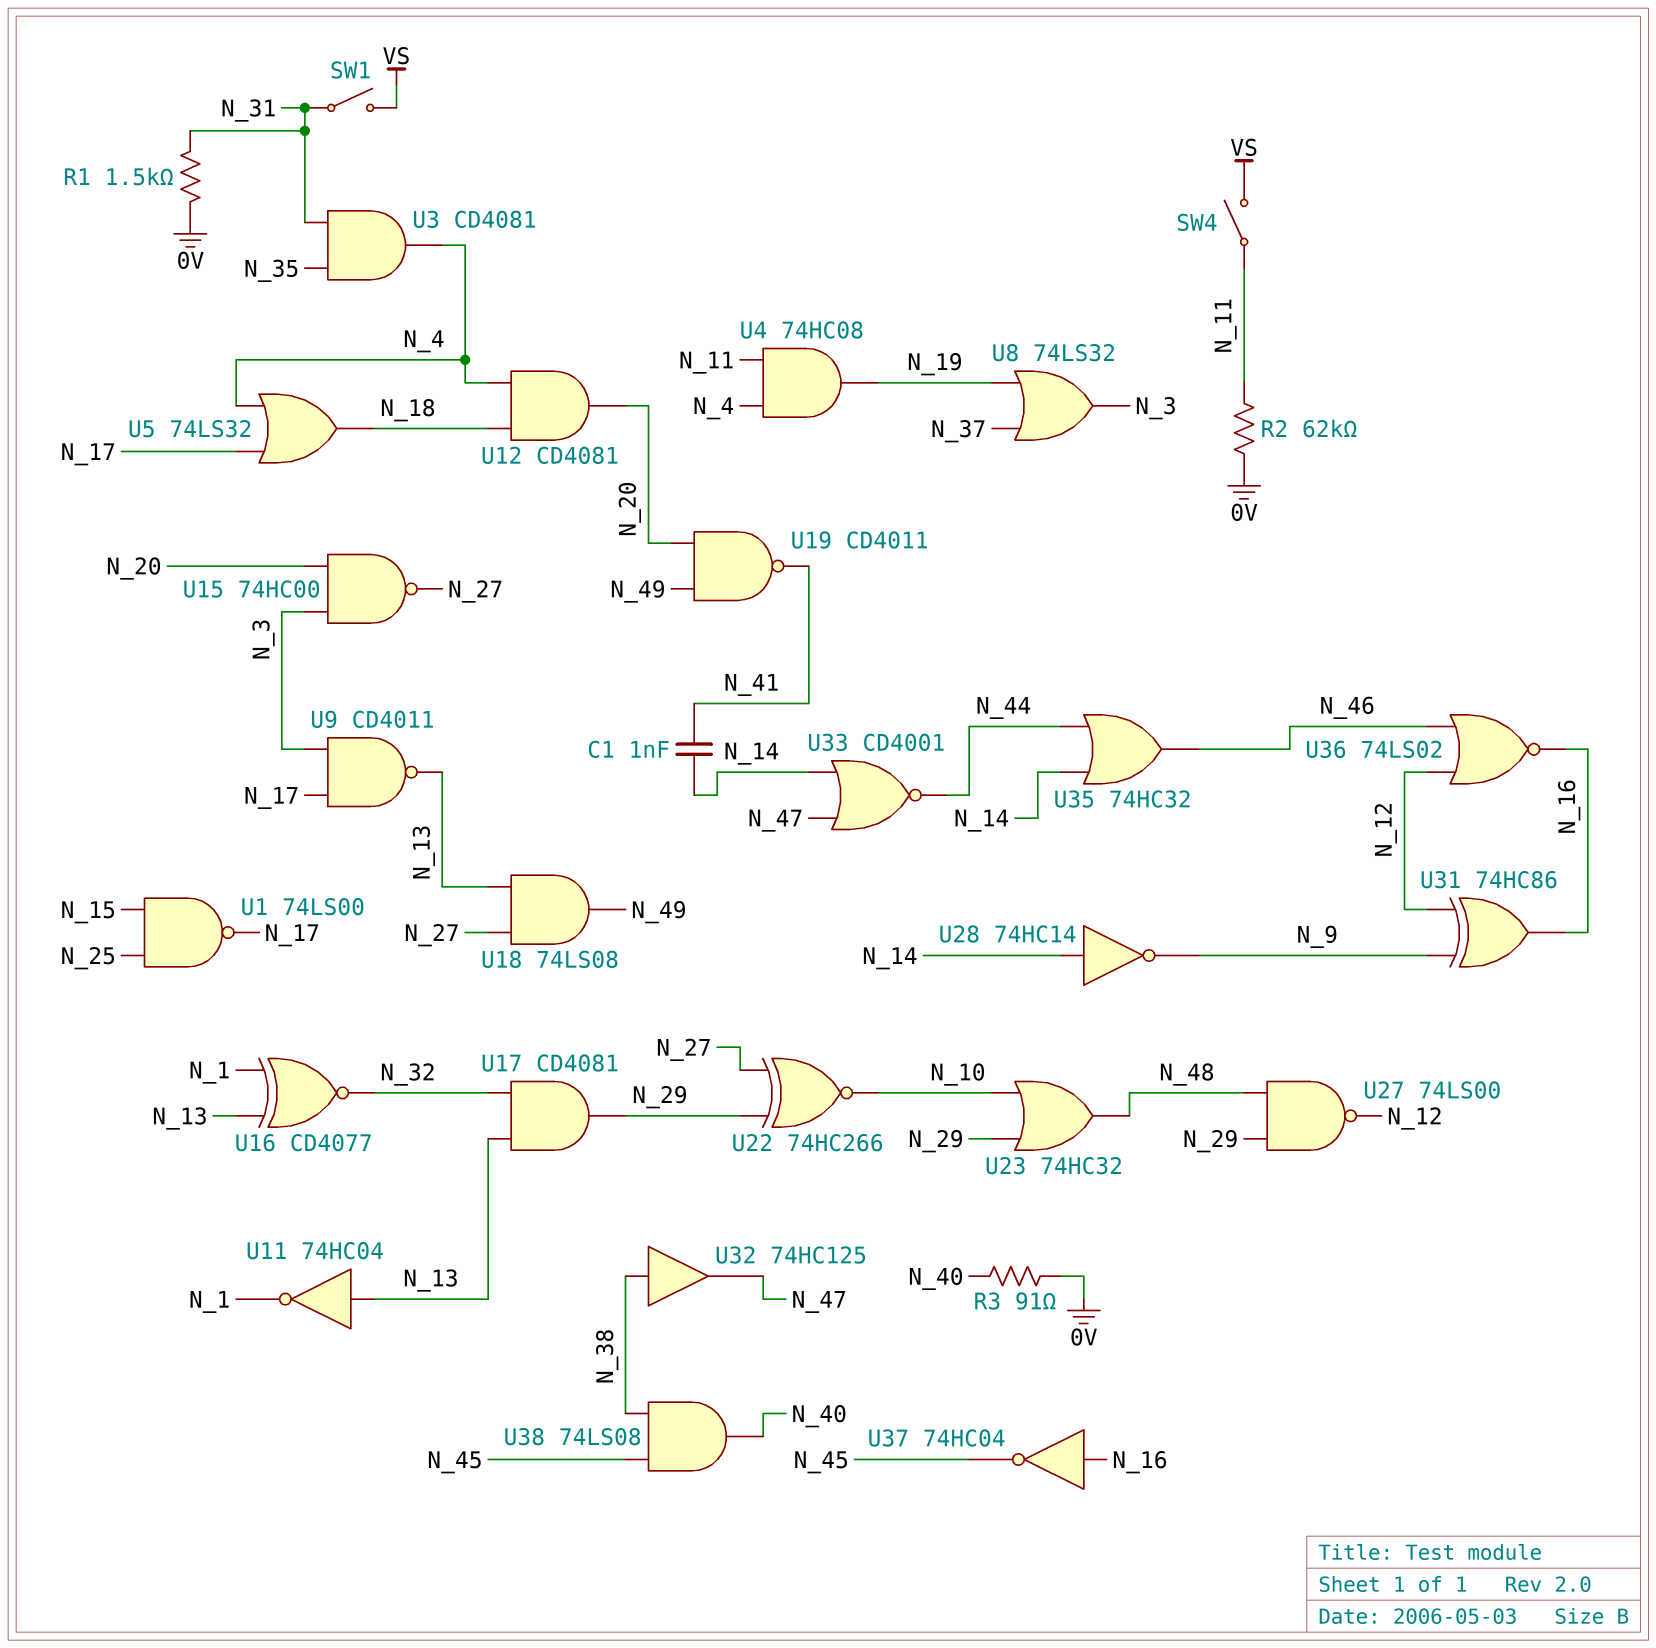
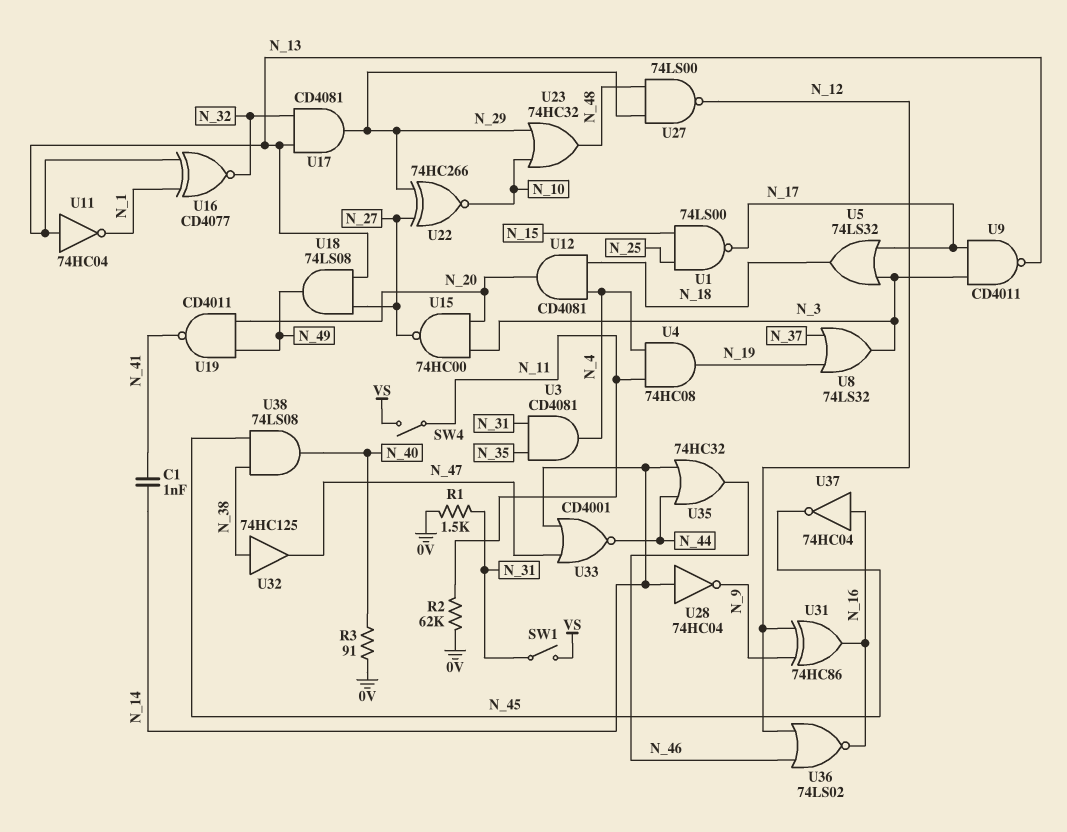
U5: OR 74LS32 (in N_4, in N_17, out N_18) -> OR 74LS32 (in N_3, in N_17, out N_18)
U28: NOT 74HC14 (in N_14, out N_9) -> NOT 74HC04 (in N_14, out N_9)

